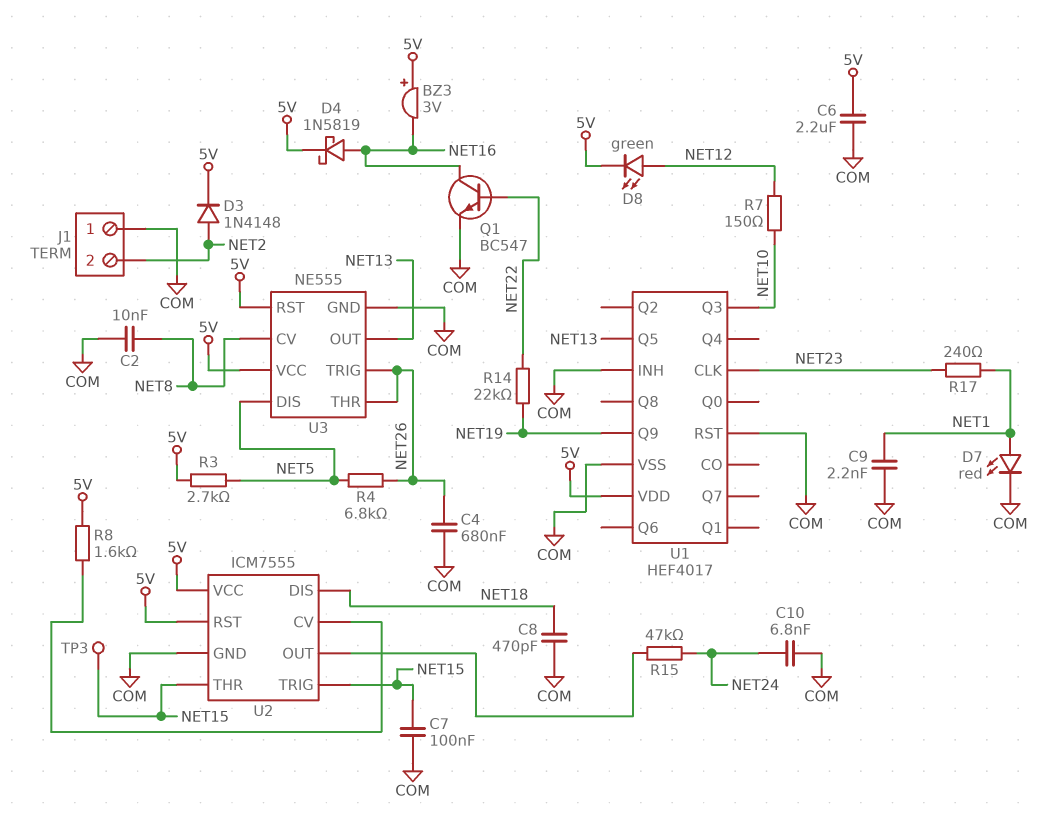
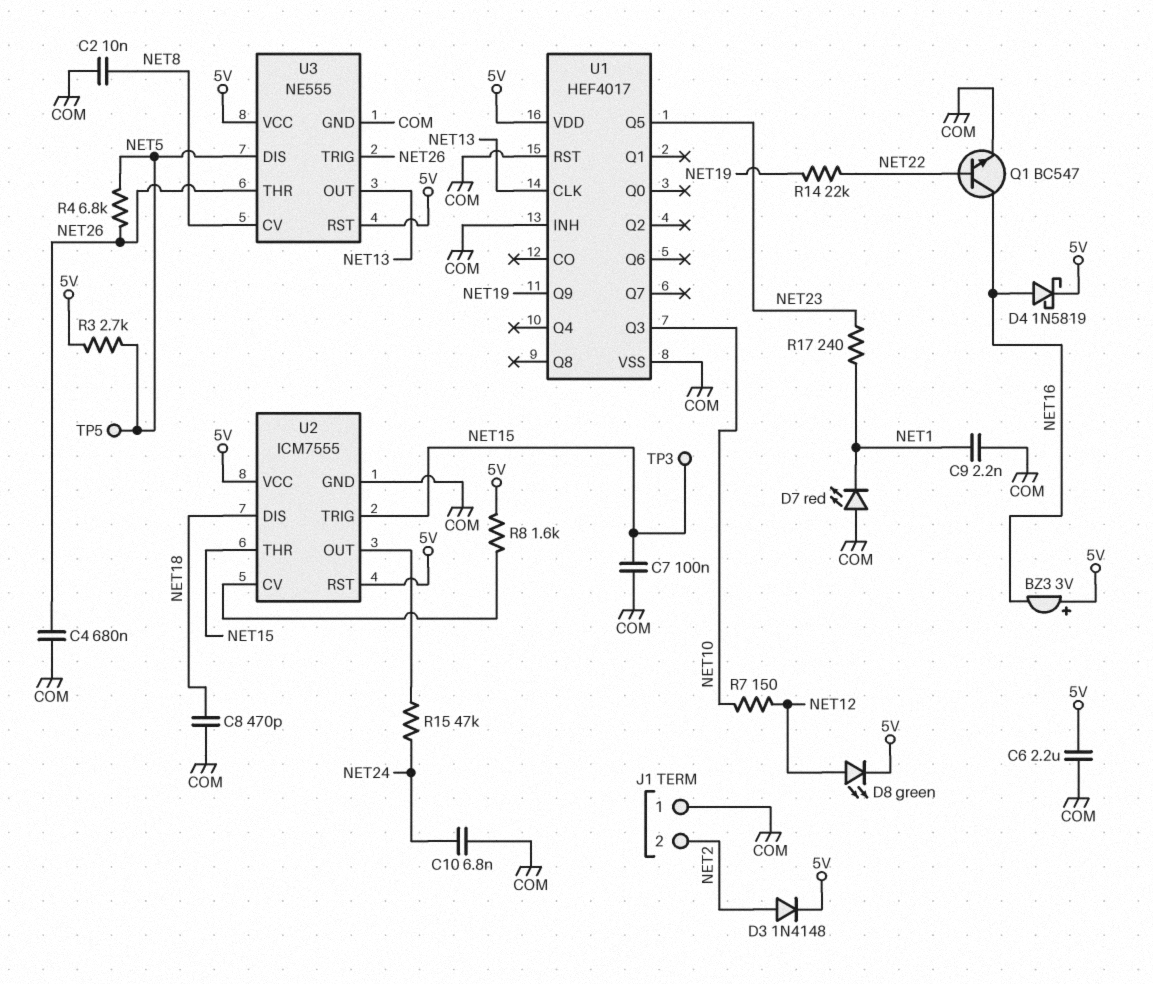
D7: LED red (A NET1, K COM) -> LED red (A COM, K NET1)
TP5: none -> test point (NET5)
U1 pin CLK: NET23 -> NET13
U1 pin Q5: NET13 -> NET23

